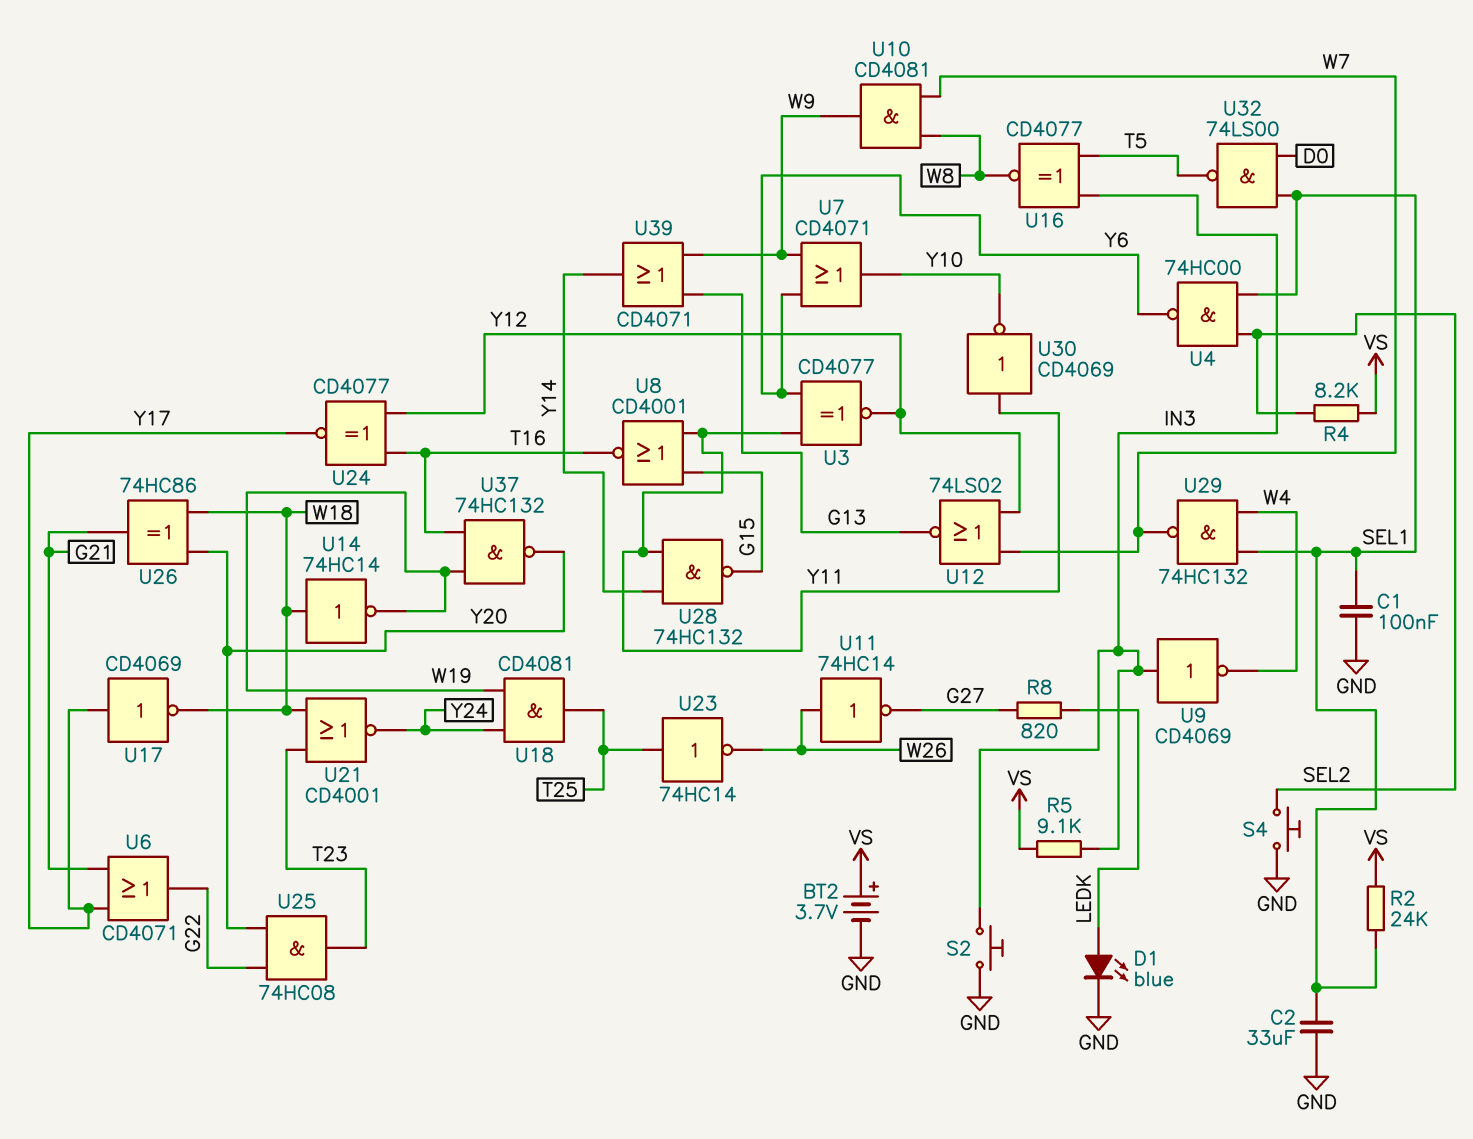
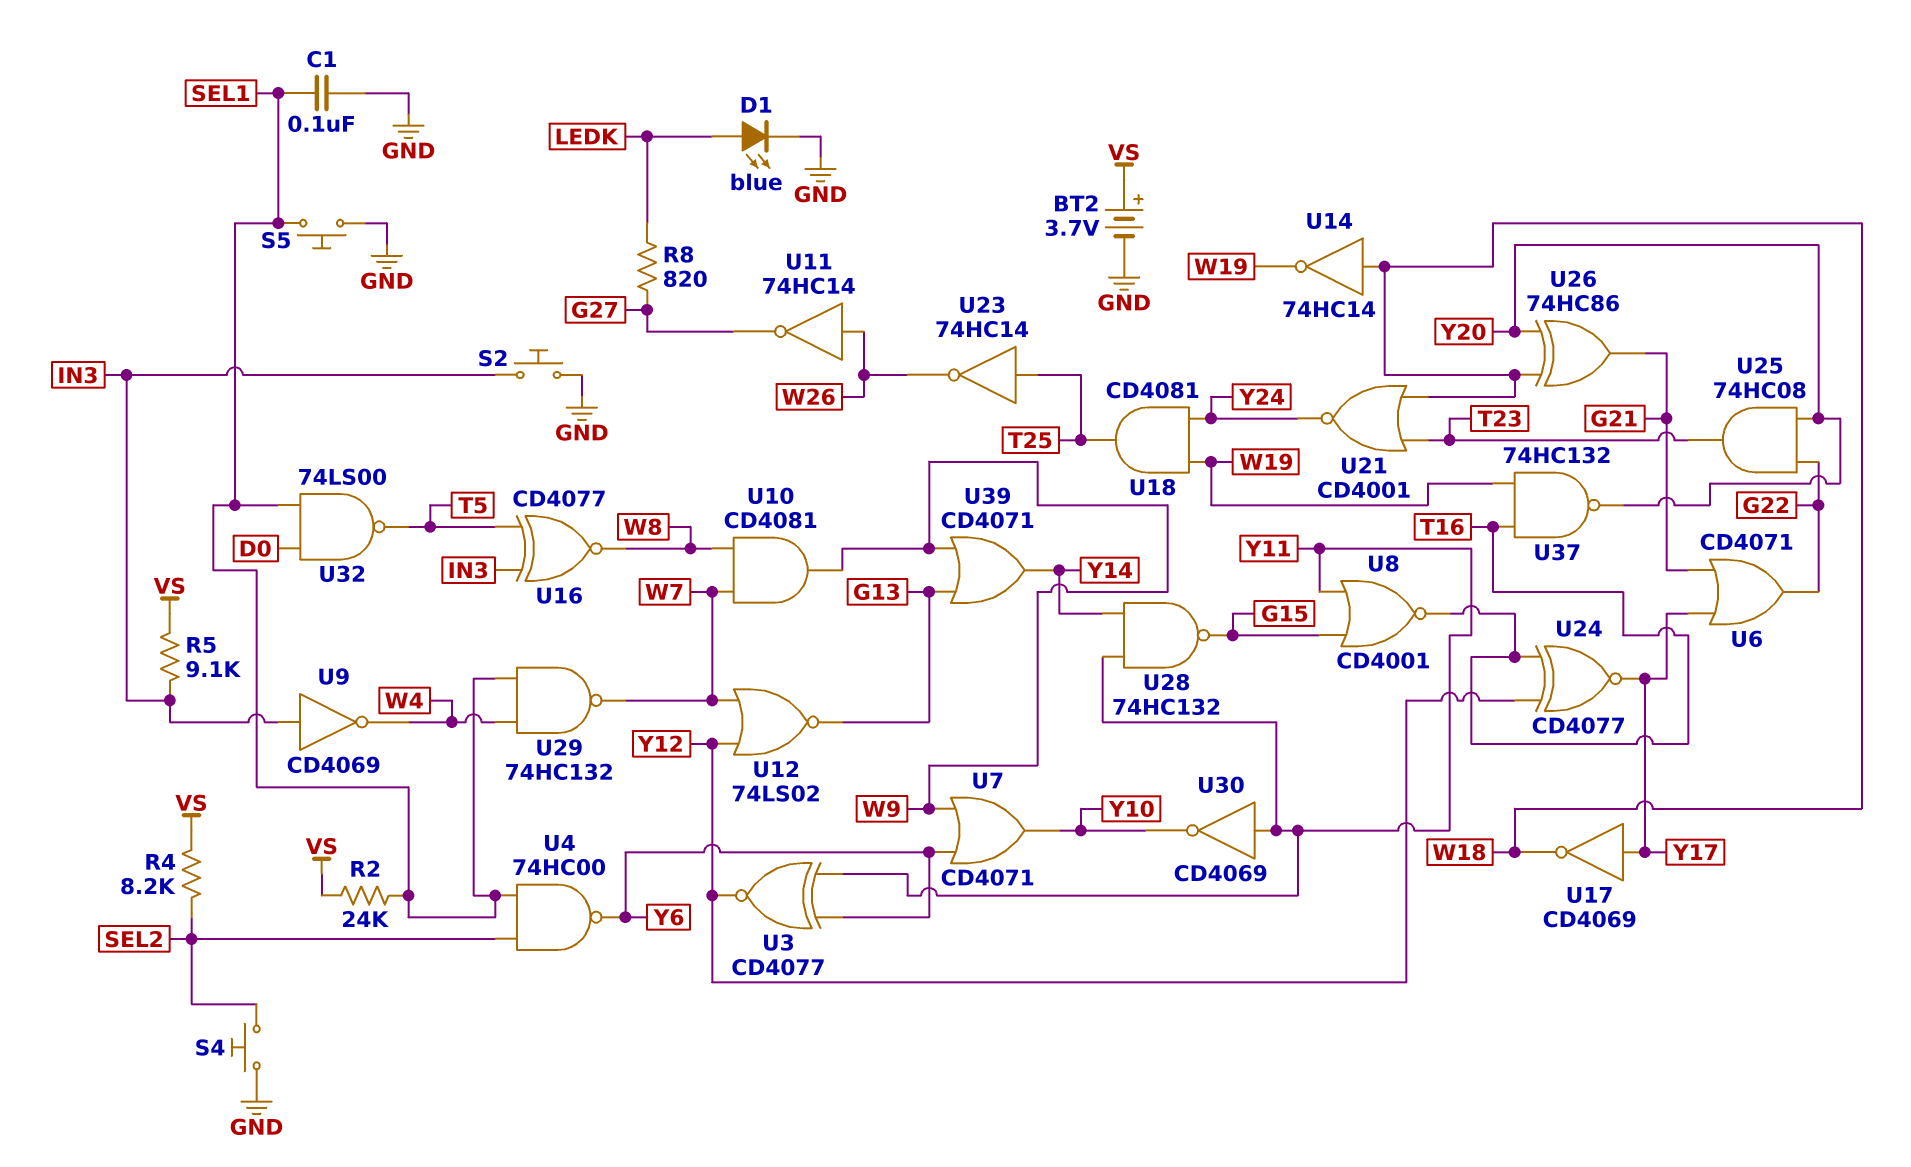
C2: 33uF (GND, SEL1) -> none
S5: none -> button (GND, SEL1)

